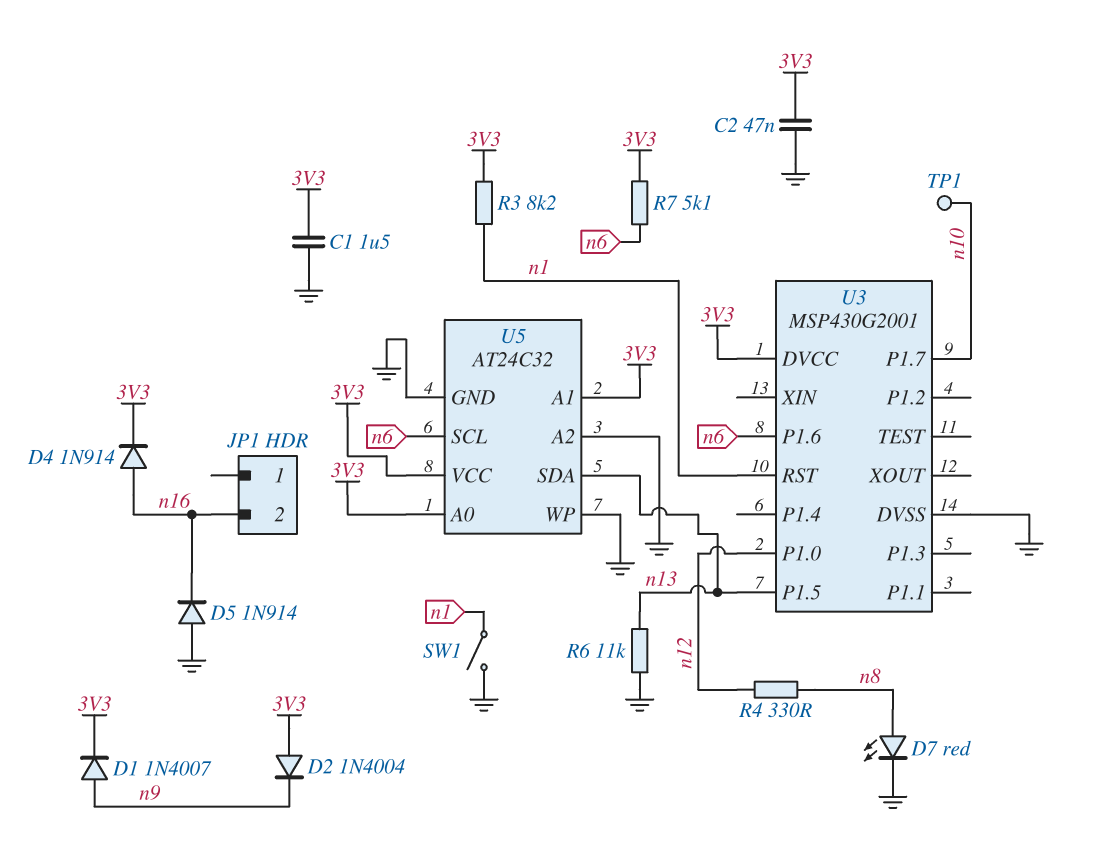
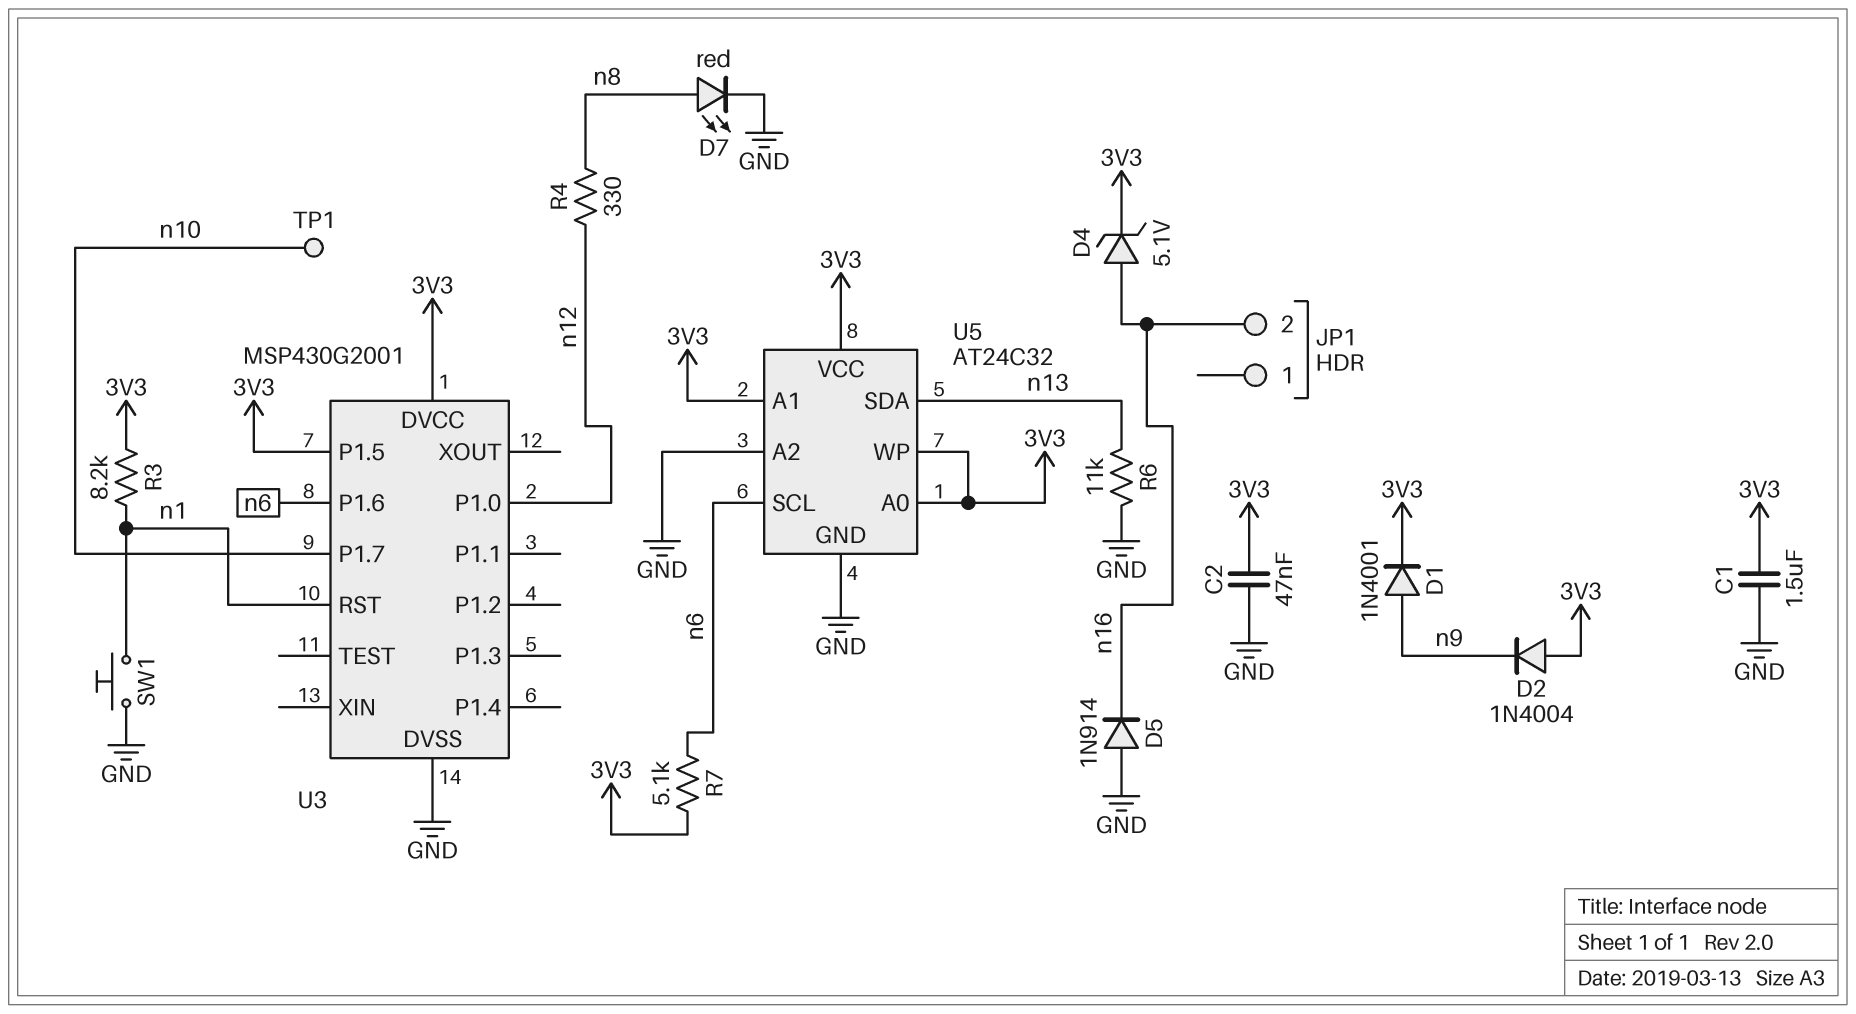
D1: diode 1N4007 (A n9, K 3V3) -> diode 1N4001 (A n9, K 3V3)
D4: diode 1N914 (A n16, K 3V3) -> zener 5.1V (A n16, K 3V3)
SW1: switch (GND, n1) -> button (GND, n1)
U3 pin P1.5: n13 -> 3V3
U5 pin WP: GND -> 3V3

